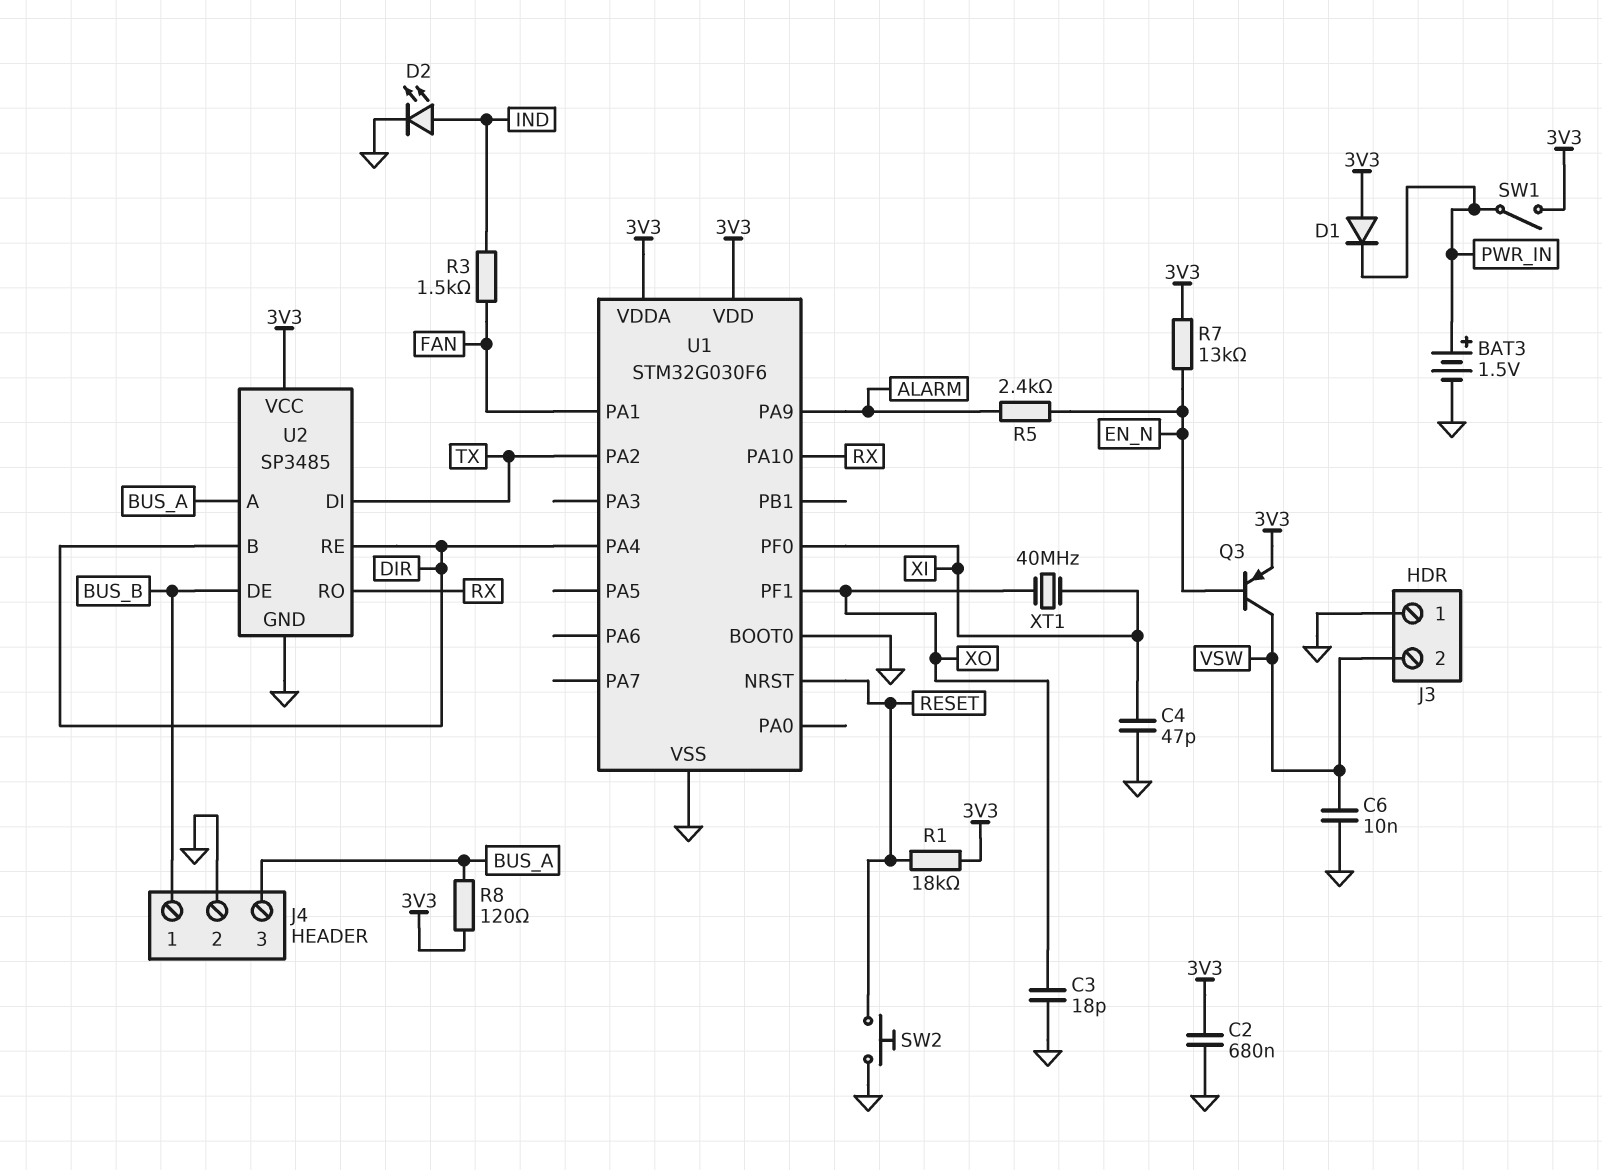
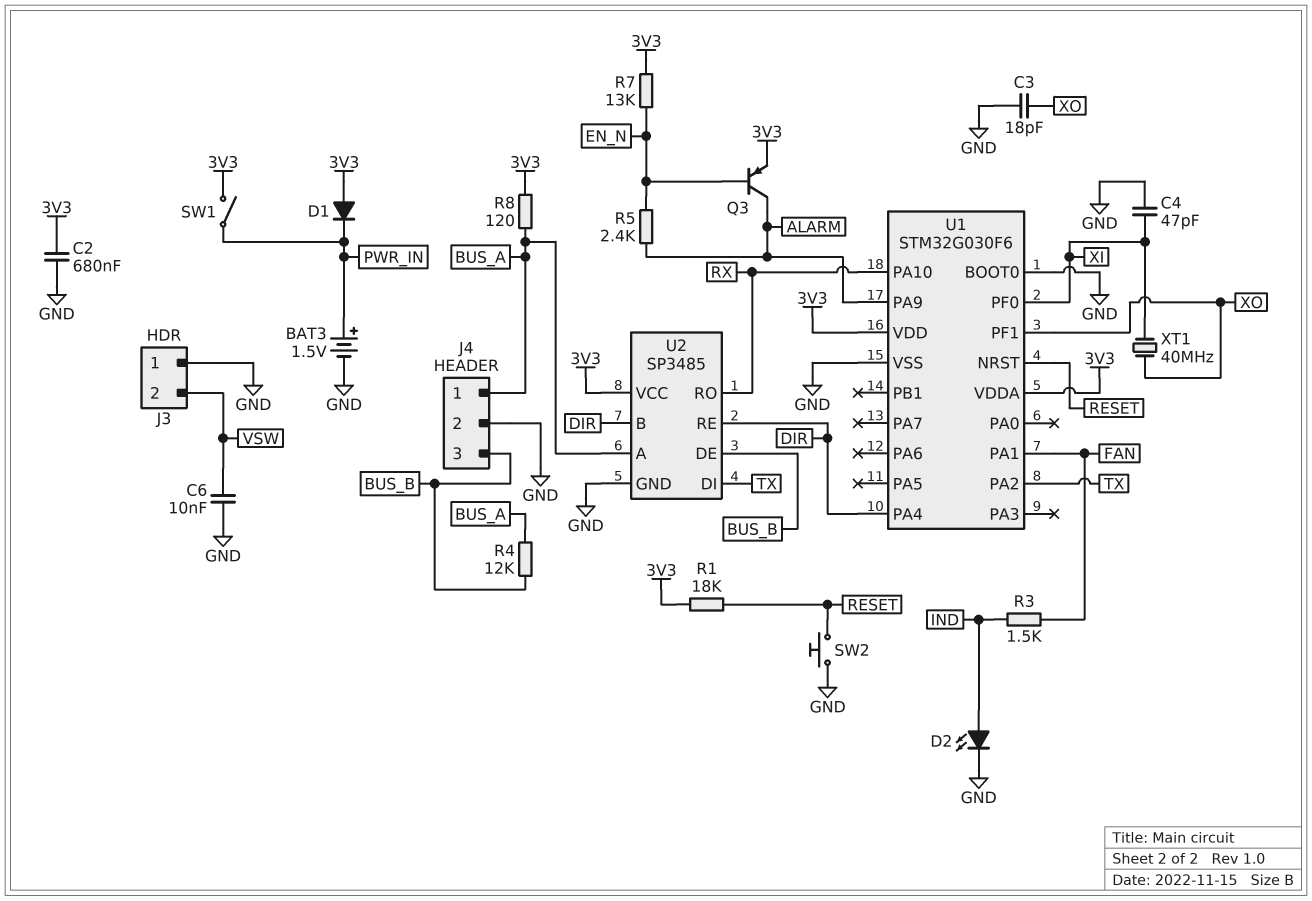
J4 pin 1: BUS_B -> BUS_A
J4 pin 3: BUS_A -> BUS_B
Q3: PNP (B EN_N, C VSW, E 3V3) -> PNP (B EN_N, C ALARM, E 3V3)
R4: none -> 12k (BUS_A, BUS_B)

